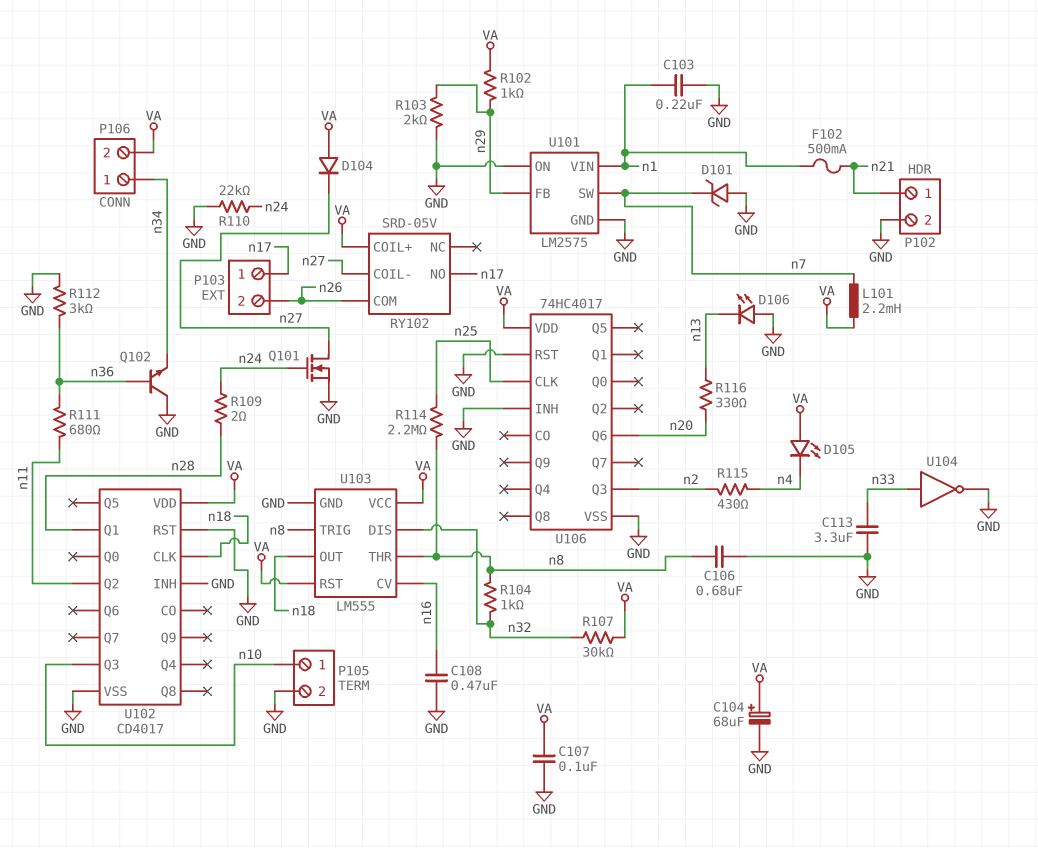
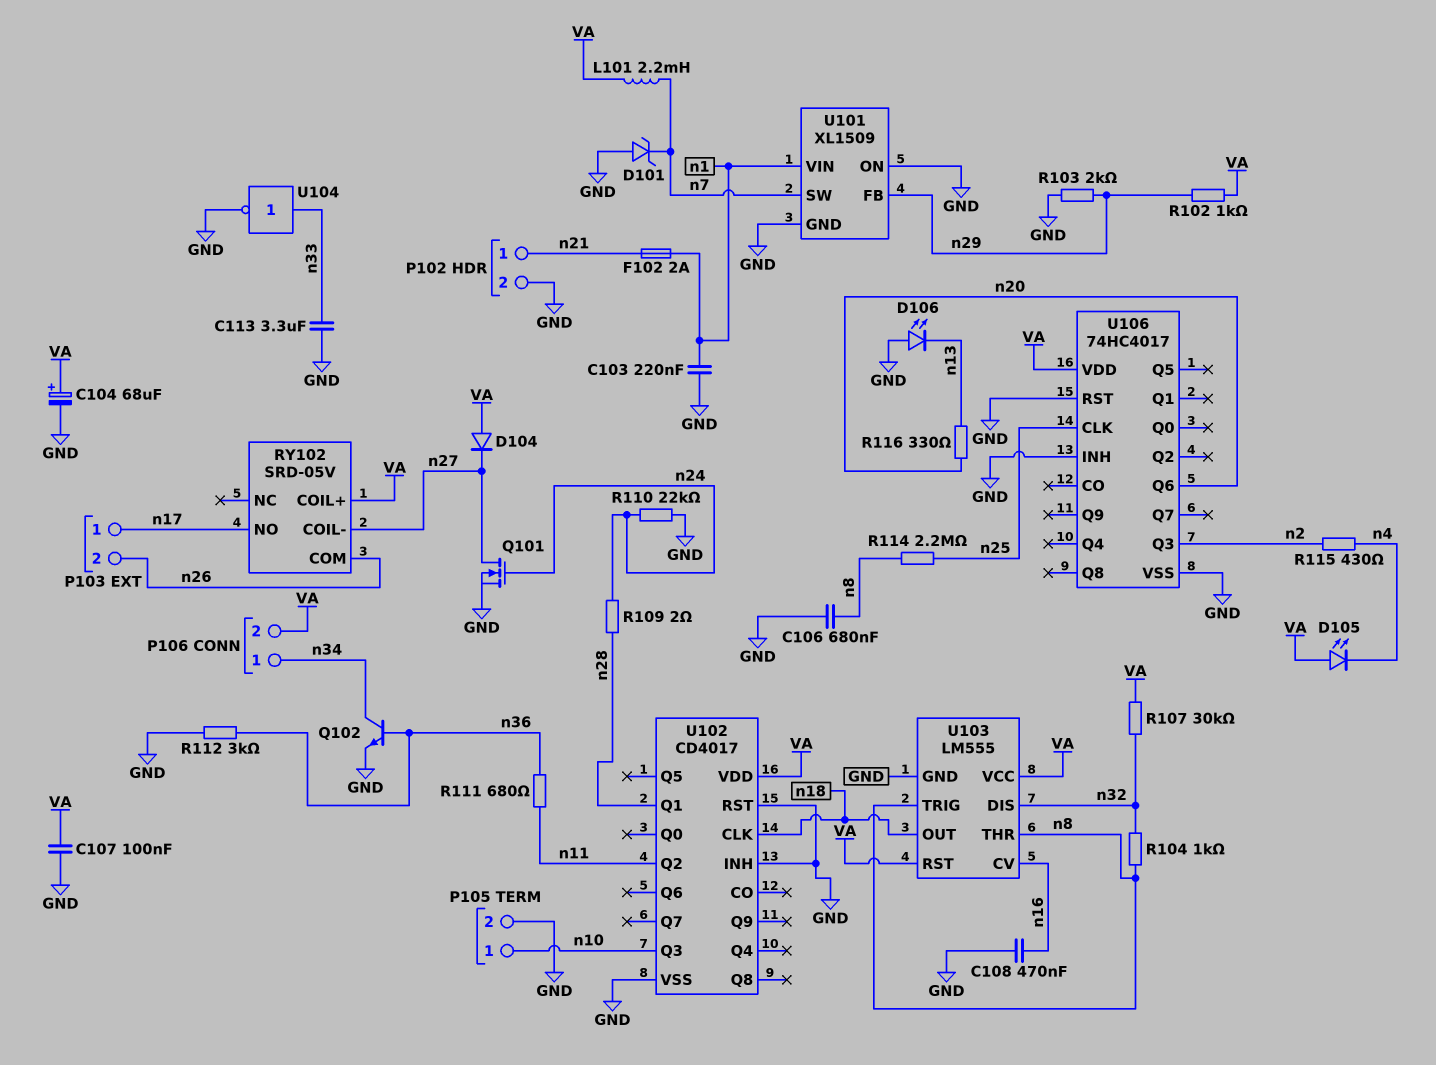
F102: 500mA (n1, n21) -> 2A (n1, n21)
Q102: NPN (B n36, C GND, E n34) -> NPN (B n36, C n34, E GND)
U101: LM2575 -> XL1509

